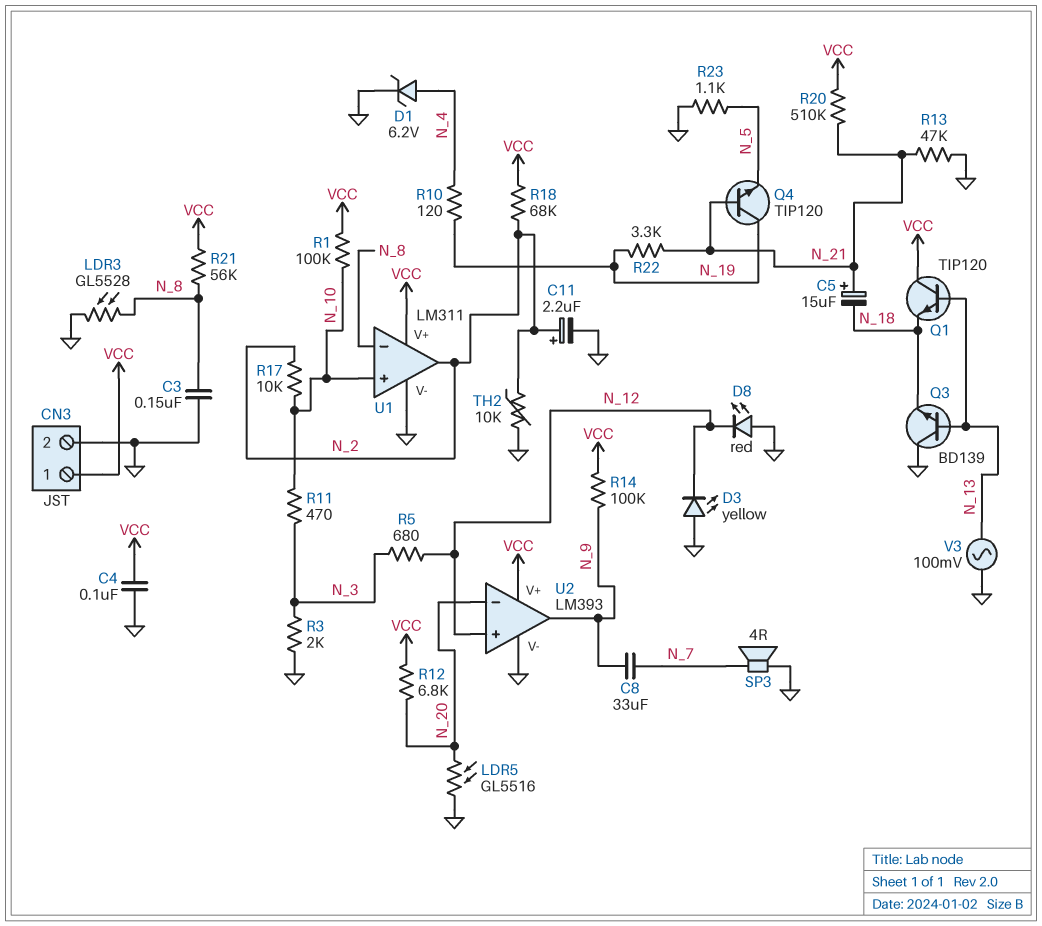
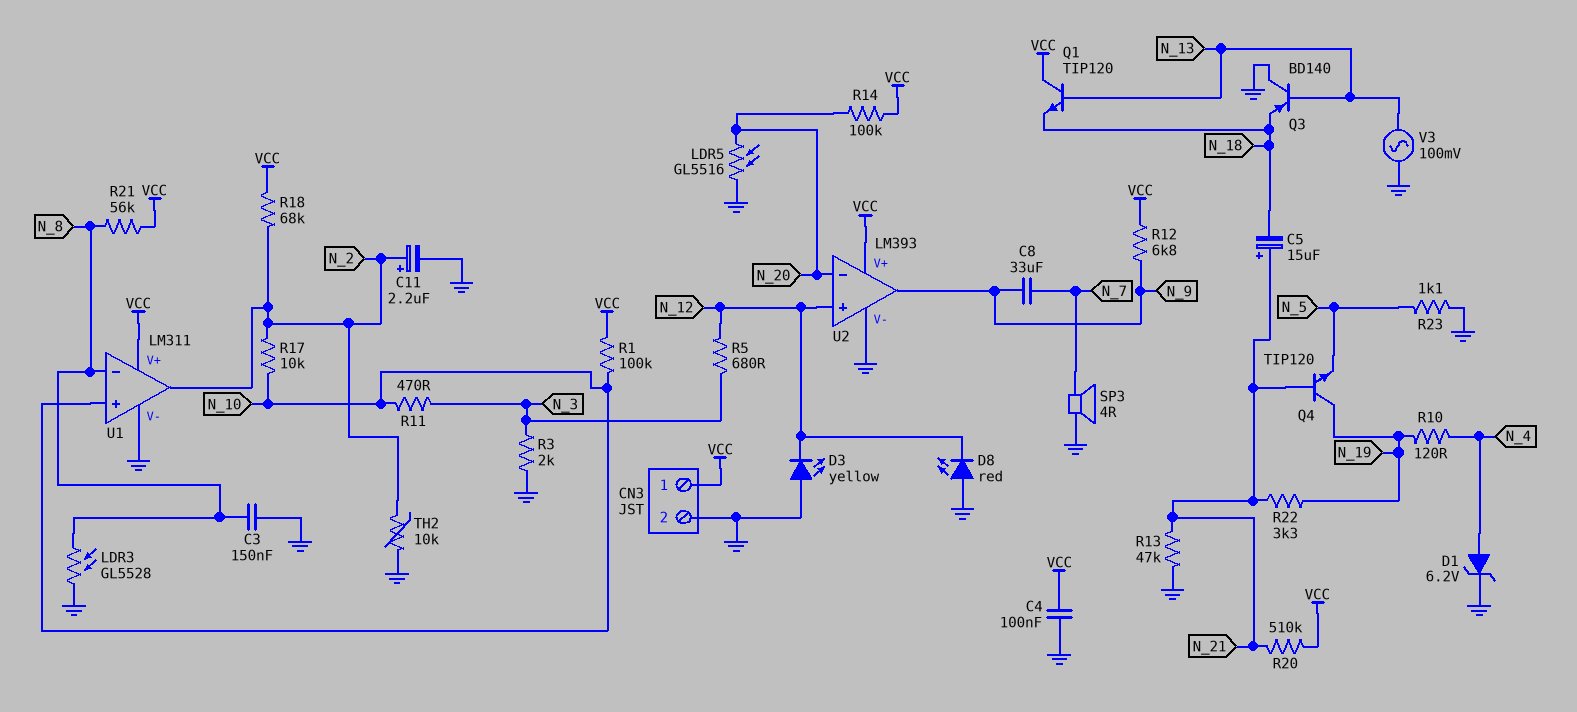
Q3: NPN BD139 (B N_13, C GND, E N_18) -> PNP BD140 (B N_13, C GND, E N_18)
R12: 6.8k (N_20, VCC) -> 6.8k (N_9, VCC)
R14: 100k (N_9, VCC) -> 100k (N_20, VCC)

